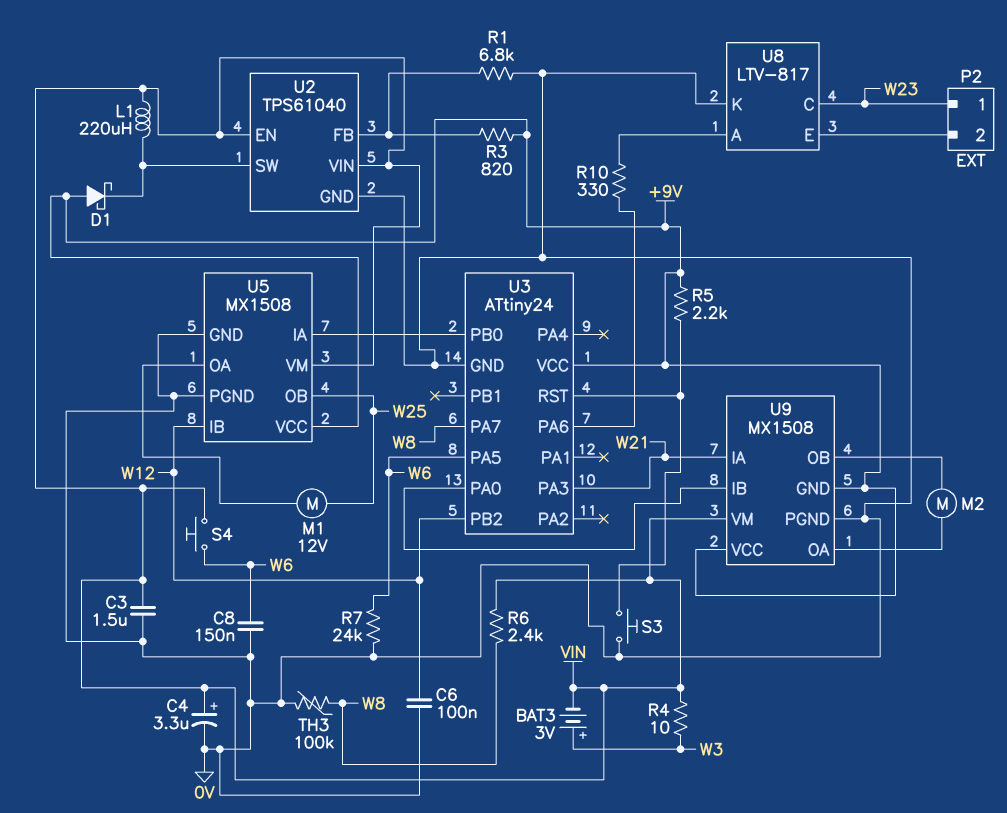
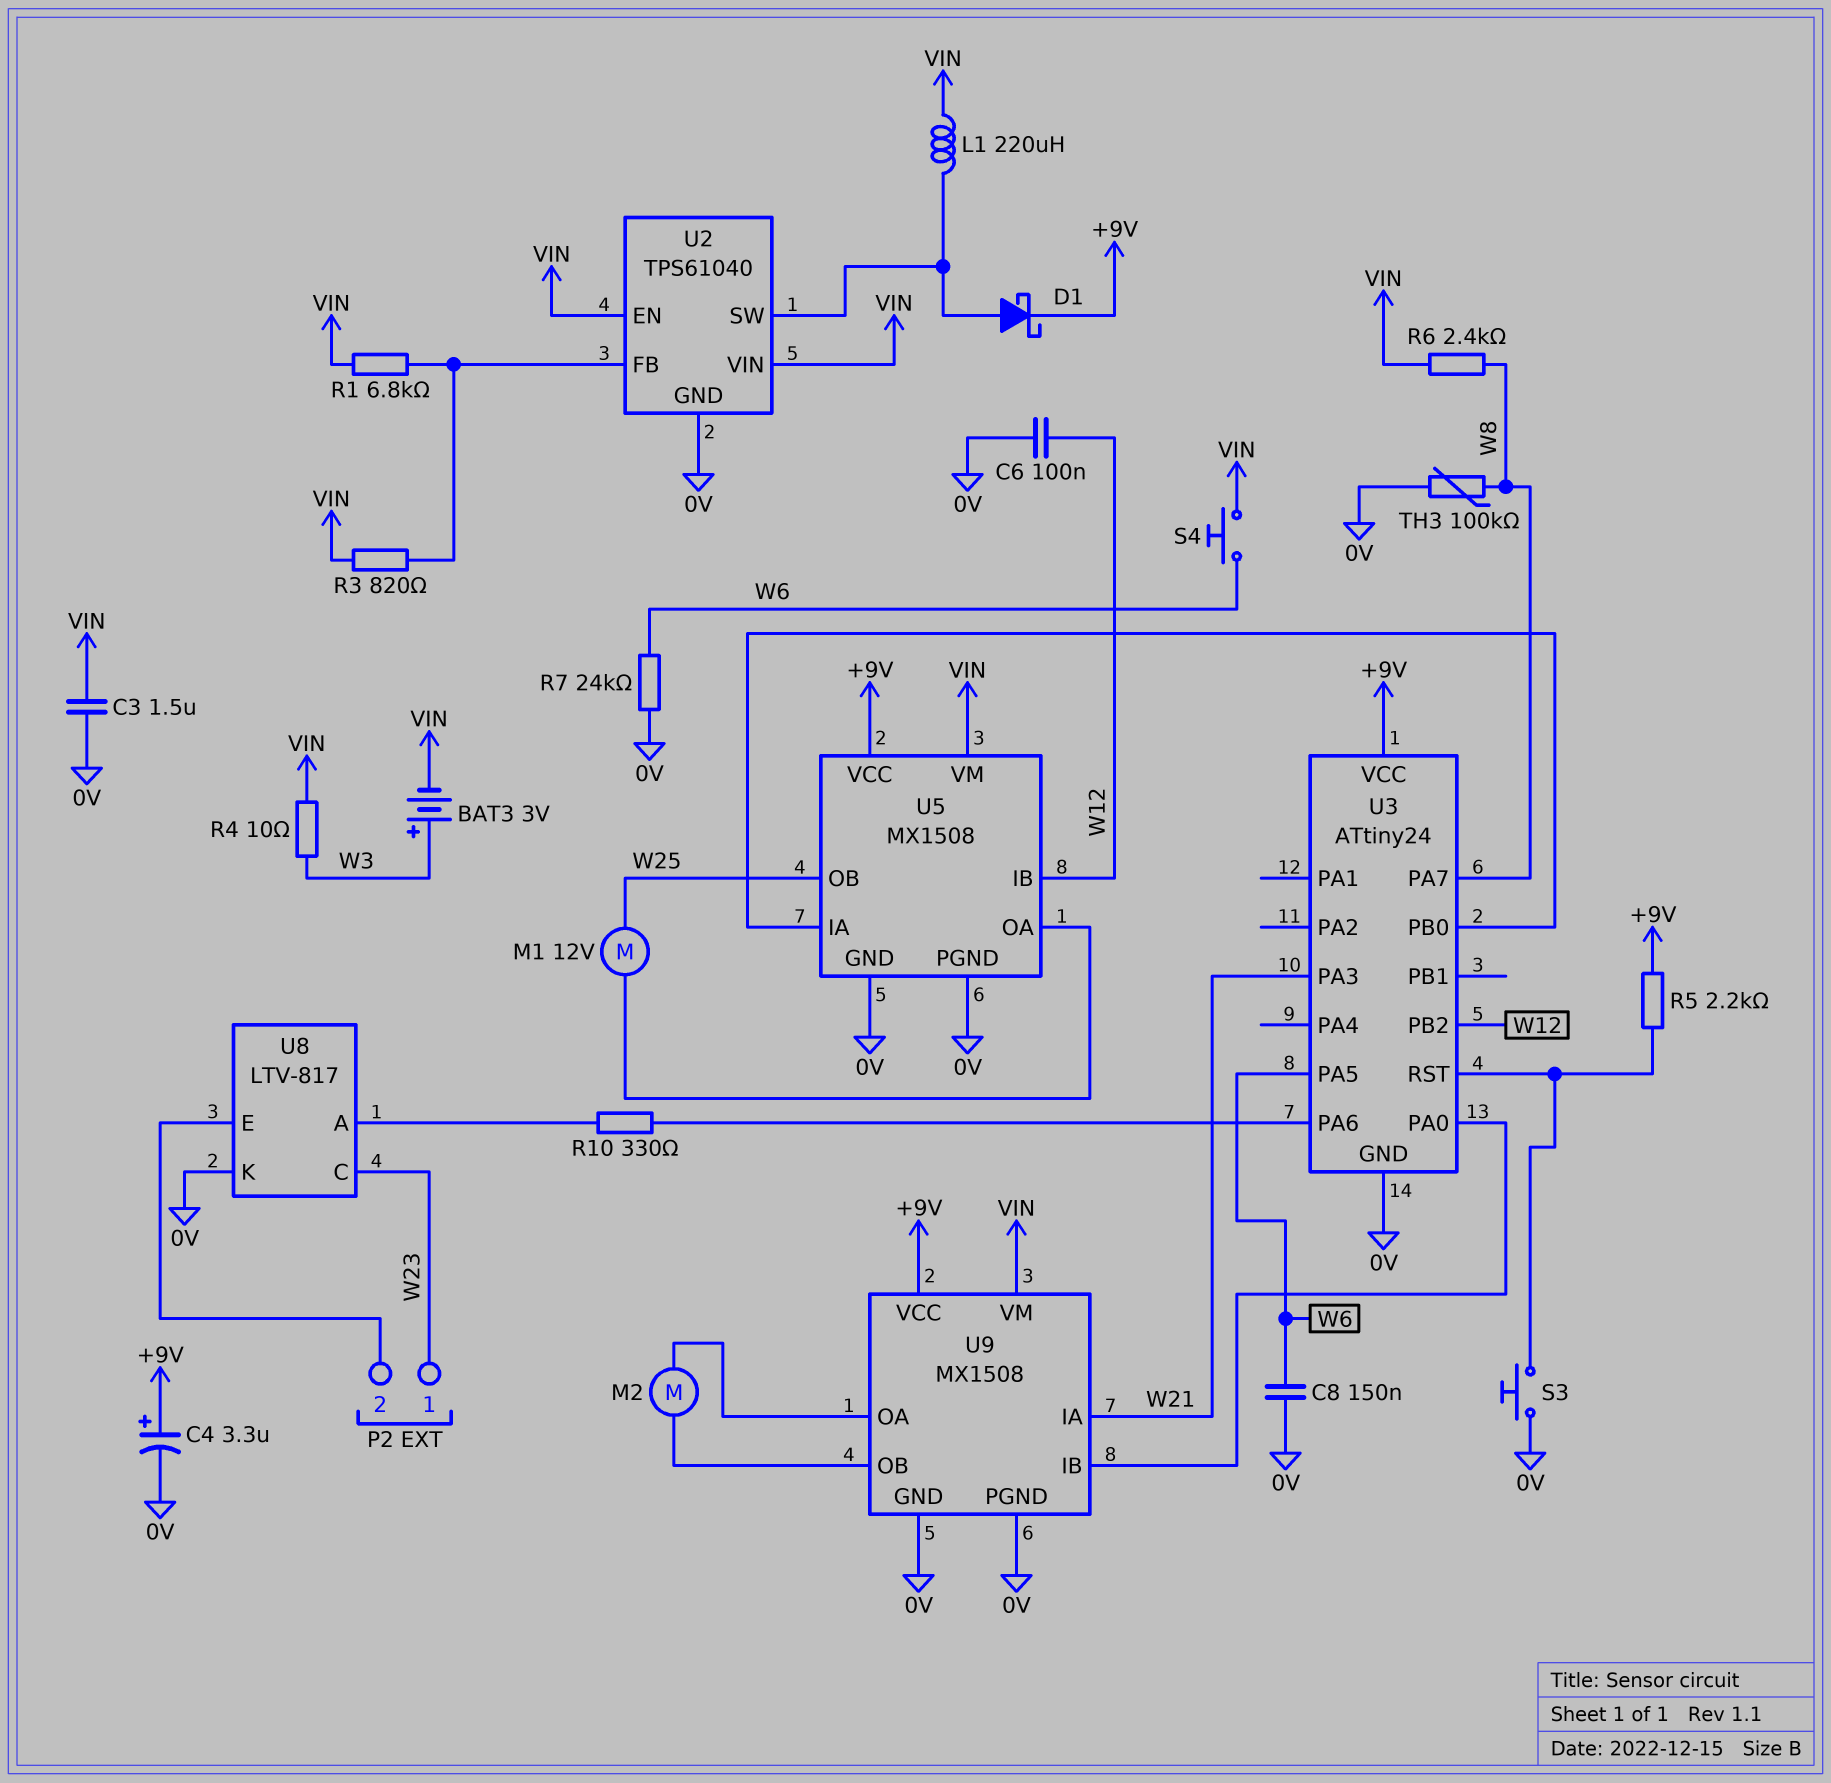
C4: 3.3uF (plus VIN, minus 0V) -> 3.3uF (plus +9V, minus 0V)
D1: schottky (A +9V, K U2/SW) -> schottky (A U2/SW, K +9V)
R1: 6.8k (0V, U2/FB) -> 6.8k (U2/FB, VIN)
R3: 820 (+9V, U2/FB) -> 820 (U2/FB, VIN)
U9 pin GND: +9V -> 0V

